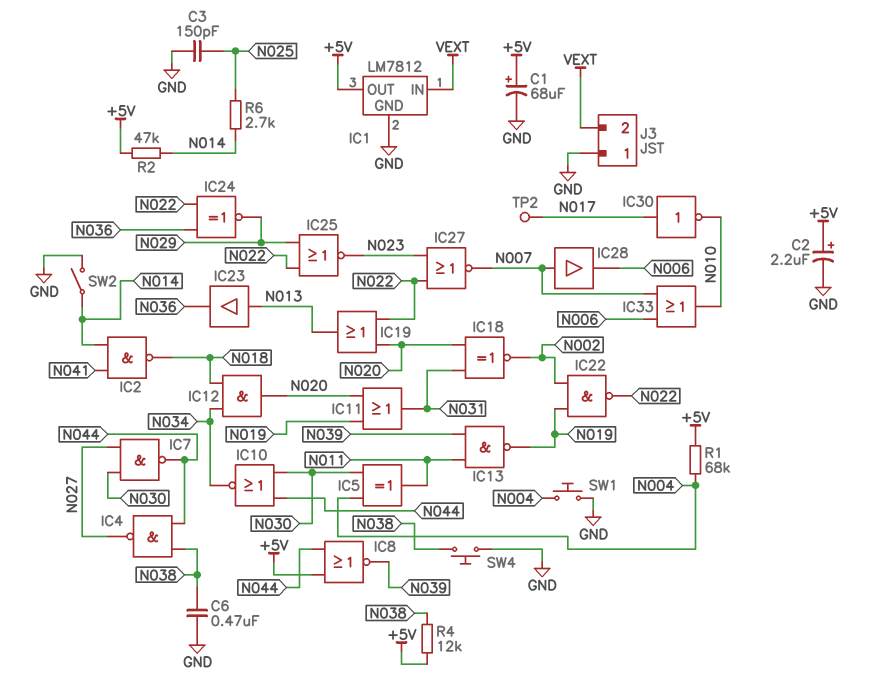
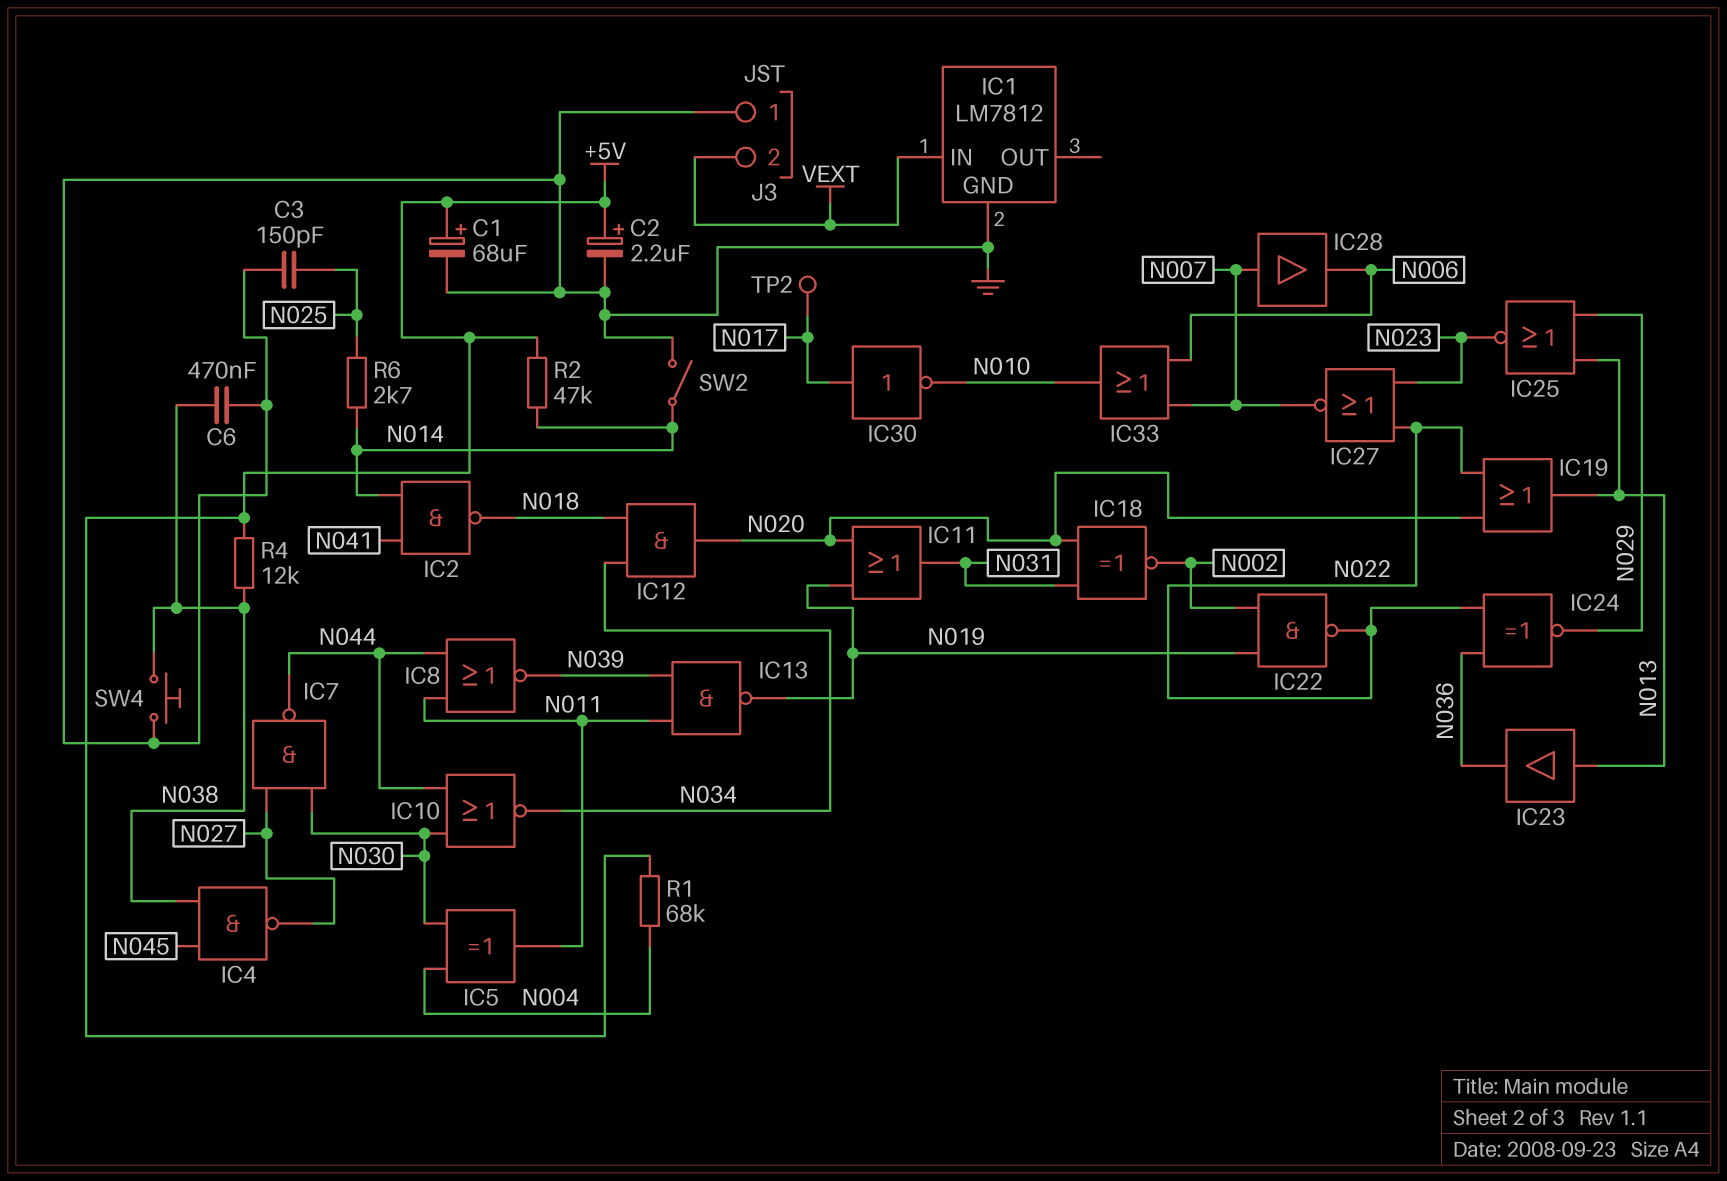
IC1 pin OUT: +5V -> none
IC4: NAND (in N038, in N044, out N027) -> NAND (in N038, in N045, out N027)
IC8: NOR (in +5V, in N044, out N039) -> NOR (in N011, in N044, out N039)
IC25: NOR (in N022, in N029, out N023) -> NOR (in N013, in N029, out N023)
SW1: button (GND, N004) -> none

